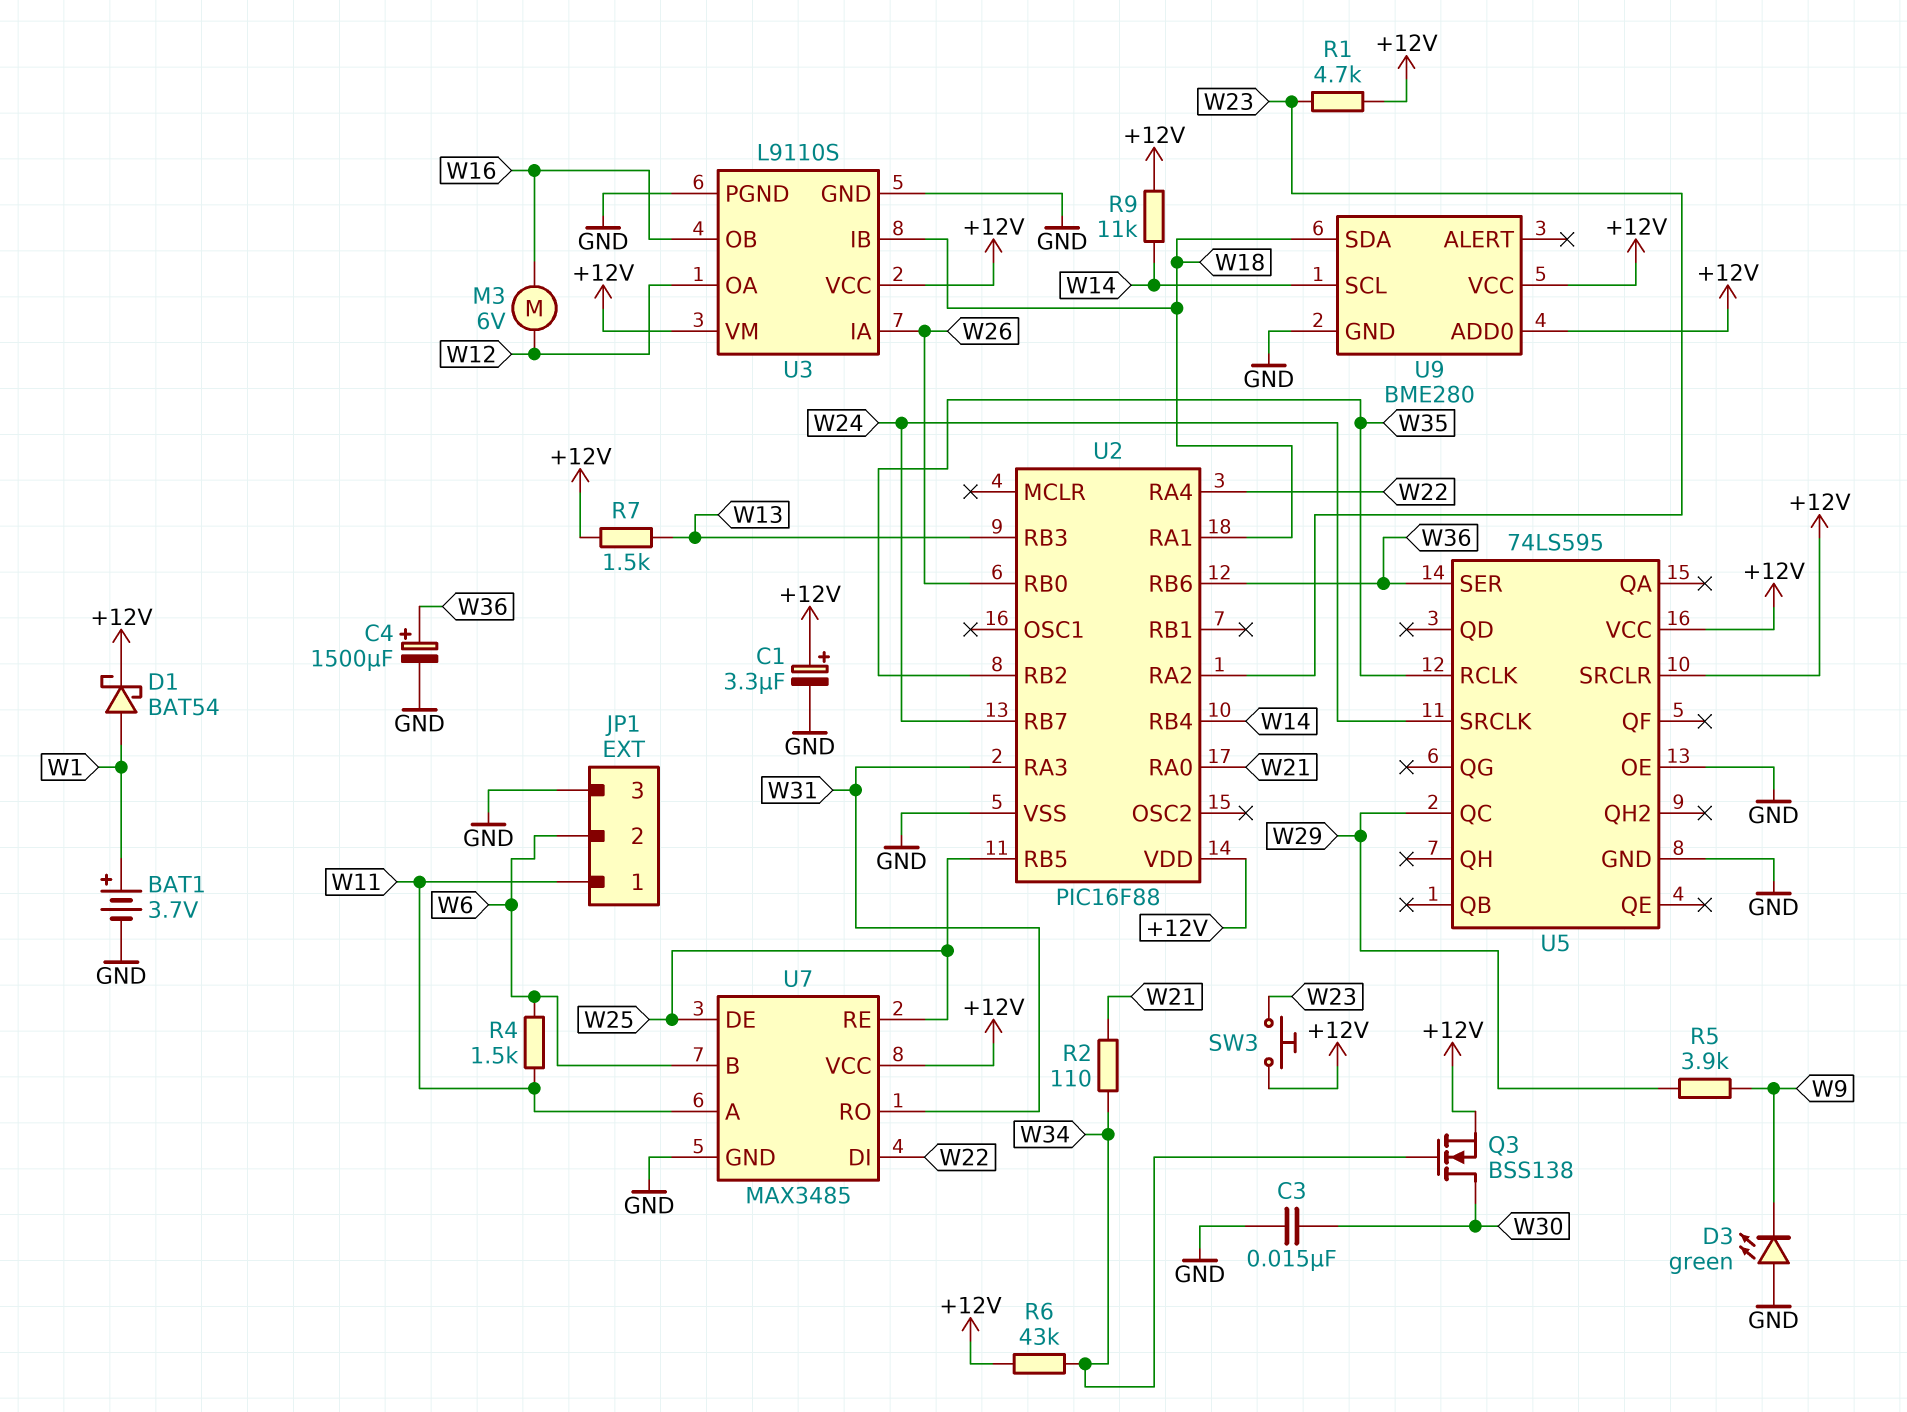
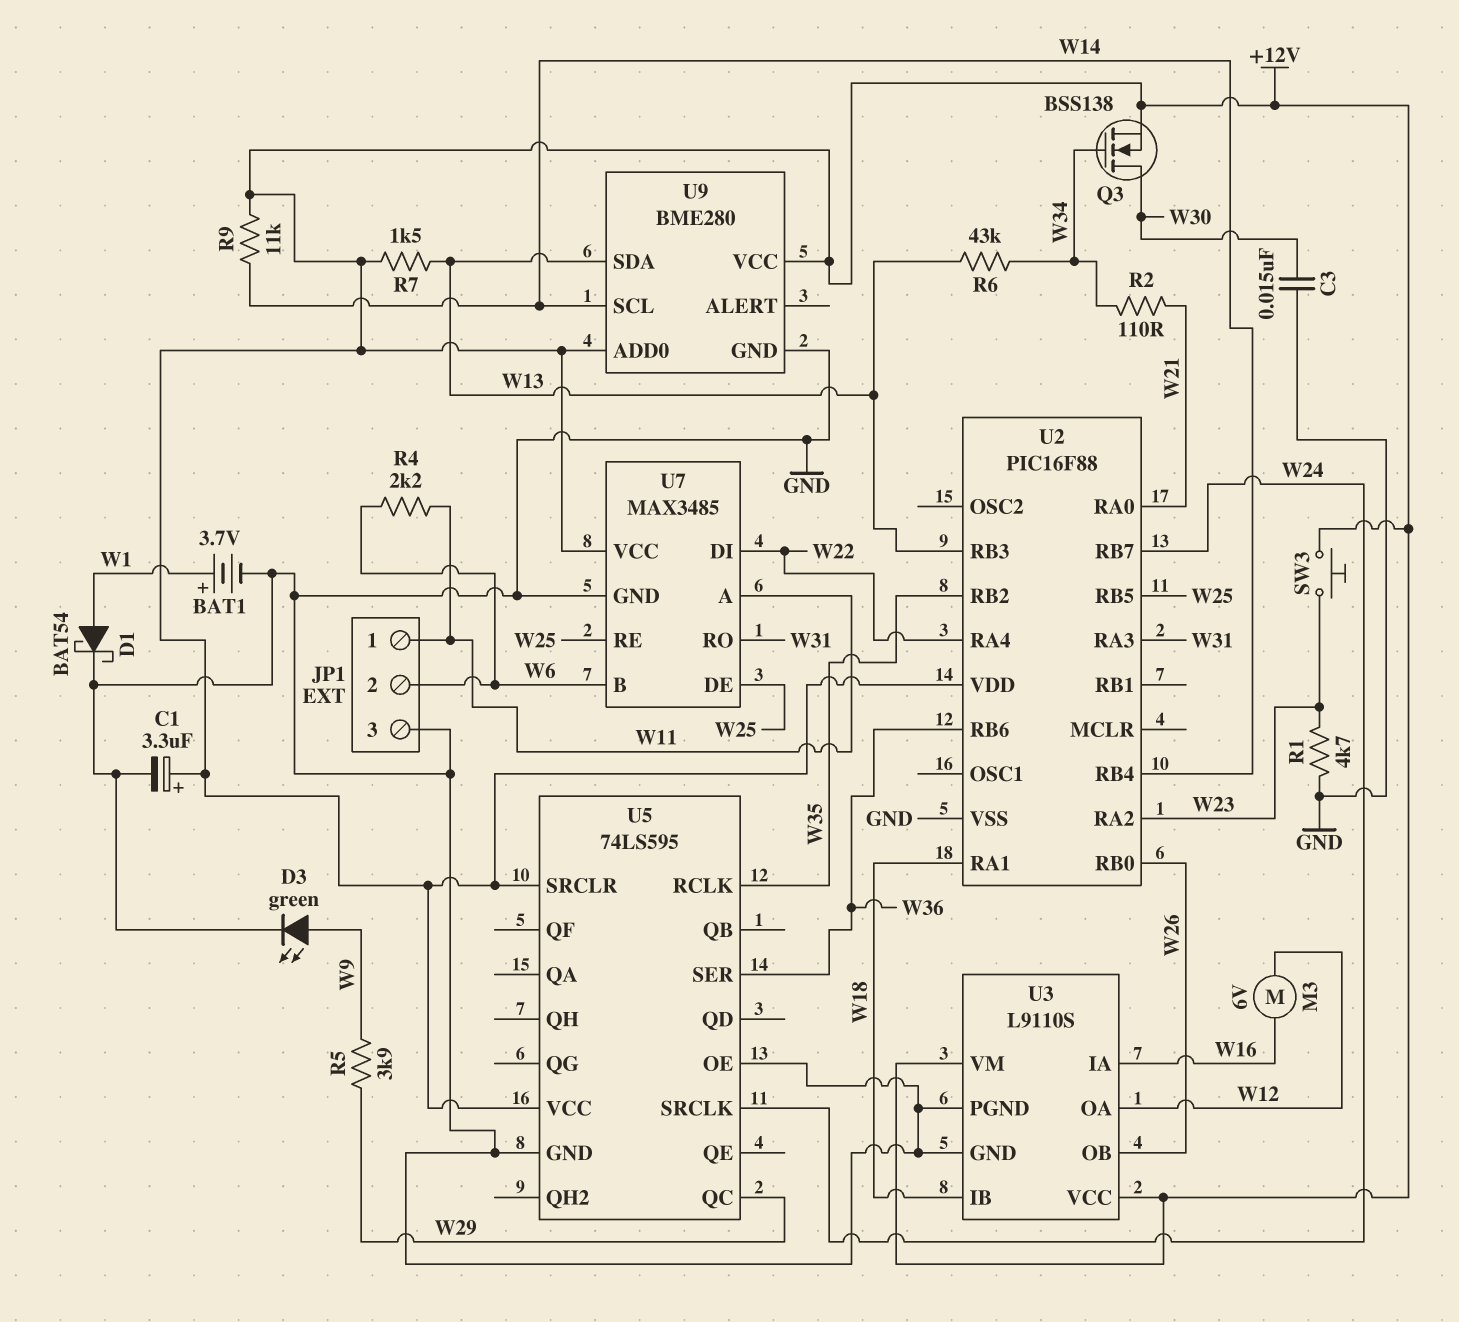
C4: 1500uF (plus W36, minus GND) -> none
D1: schottky BAT54 (A W1, K +12V) -> schottky BAT54 (A W1, K GND)
D3: LED green (A GND, K W9) -> LED green (A W9, K GND)
R1: 4.7k (+12V, W23) -> 4.7k (GND, W23)
R4: 1.5k (W6, W11) -> 2.2k (W6, W11)
R6: 43k (+12V, W34) -> 43k (W13, W34)
U3 pin IA: W26 -> W16
U3 pin OB: W16 -> W26
U9 pin SDA: W18 -> W13

